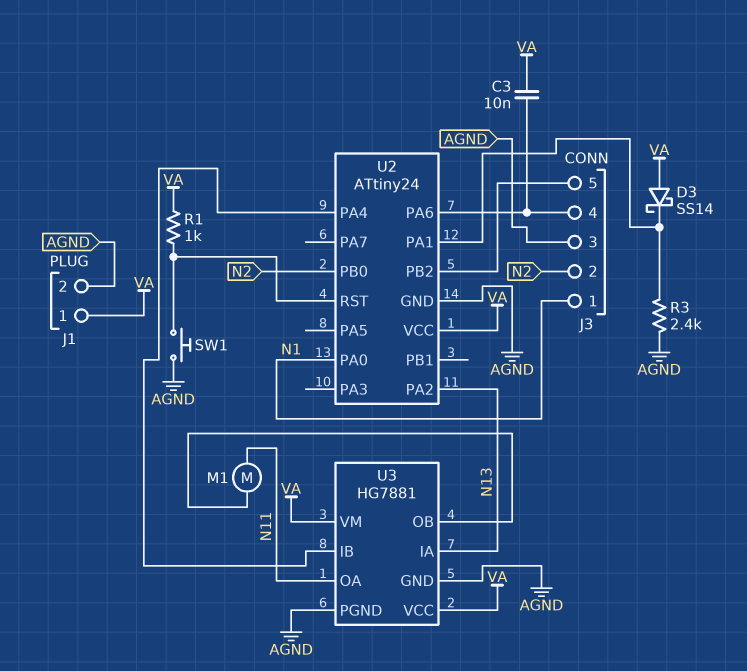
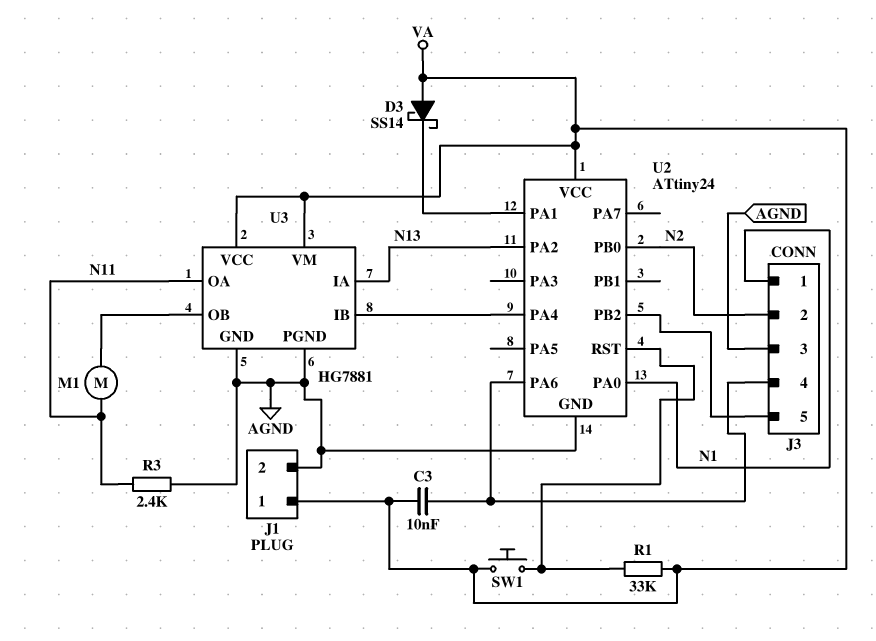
R1: 1k (U2/RST, VA) -> 33k (U2/RST, VA)
R3: 2.4k (AGND, U2/PA1) -> 2.4k (AGND, N11)
SW1: button (AGND, U2/RST) -> button (U2/RST, VA)

